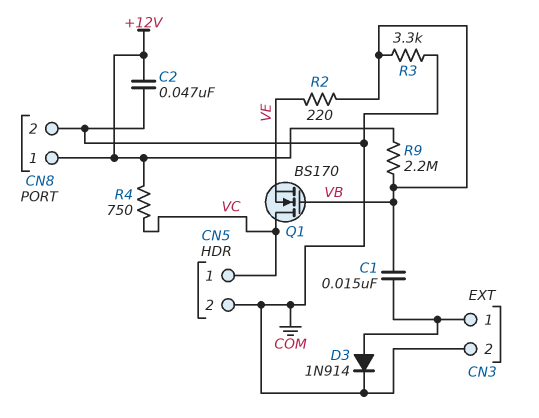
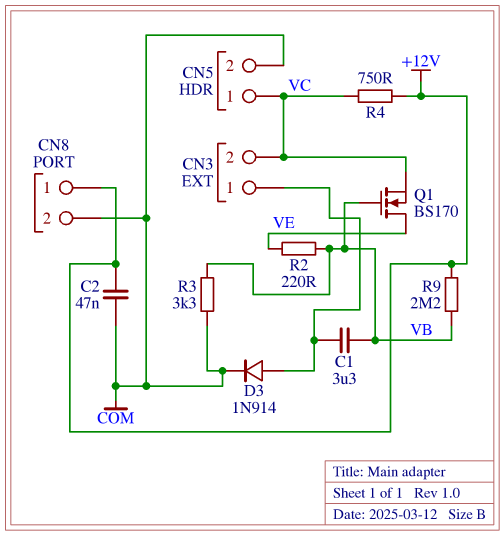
C1: 15nF (CN3/1, VB) -> 3.3uF (CN3/1, VB)
CN3 pin 2: COM -> VC
Q1: NMOS BS170 (G VB, D VC, S VE) -> NMOS BS170 (G VB, D VE, S VC)

